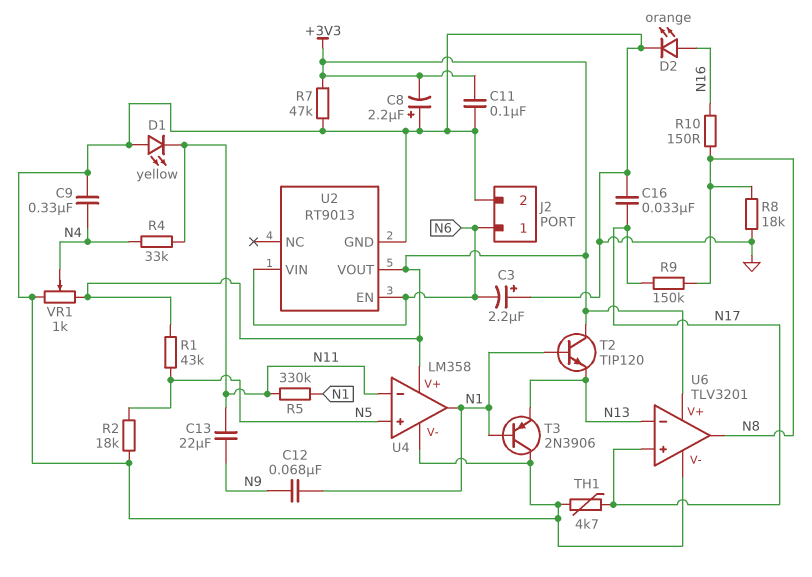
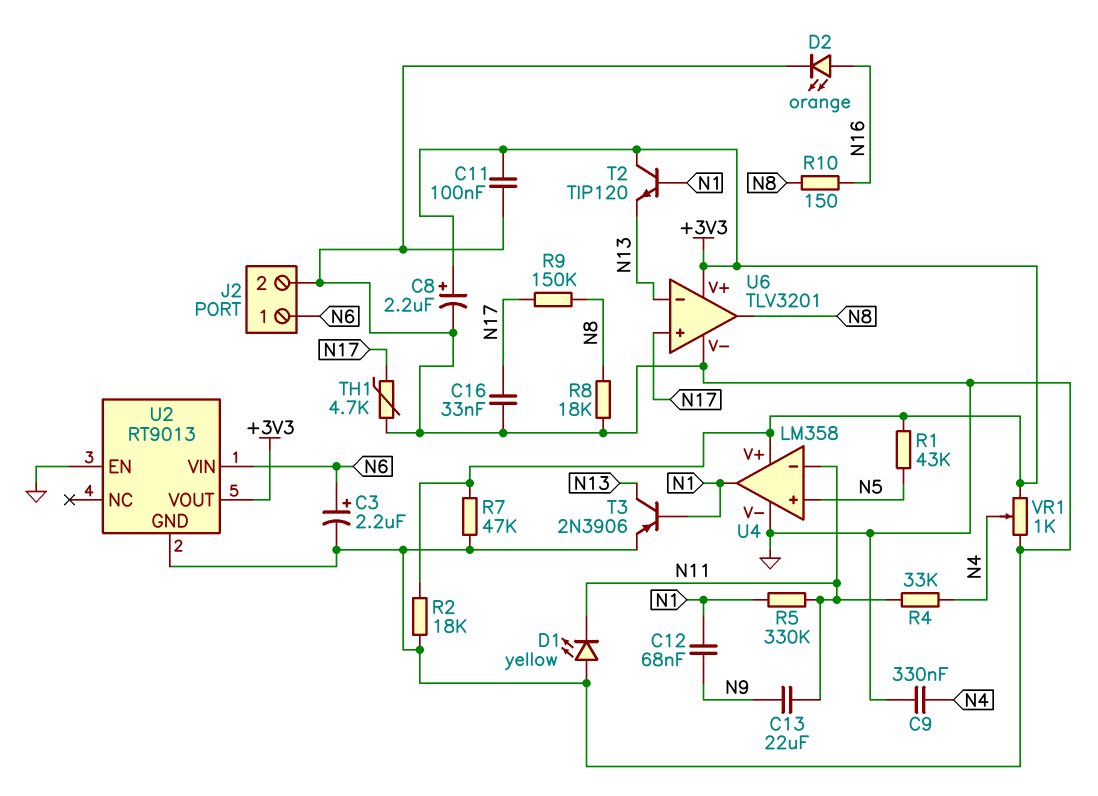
C3: 2.2uF (plus GND, minus N6) -> 2.2uF (plus N6, minus GND)
C8: 2.2uF (plus GND, minus +3V3) -> 2.2uF (plus +3V3, minus GND)
R2: 18k (GND, N5) -> 18k (+3V3, GND)
T3: PNP 2N3906 (B N1, C GND, E N13) -> PNP 2N3906 (B N1, C N13, E GND)
U2 pin EN: N6 -> GND

